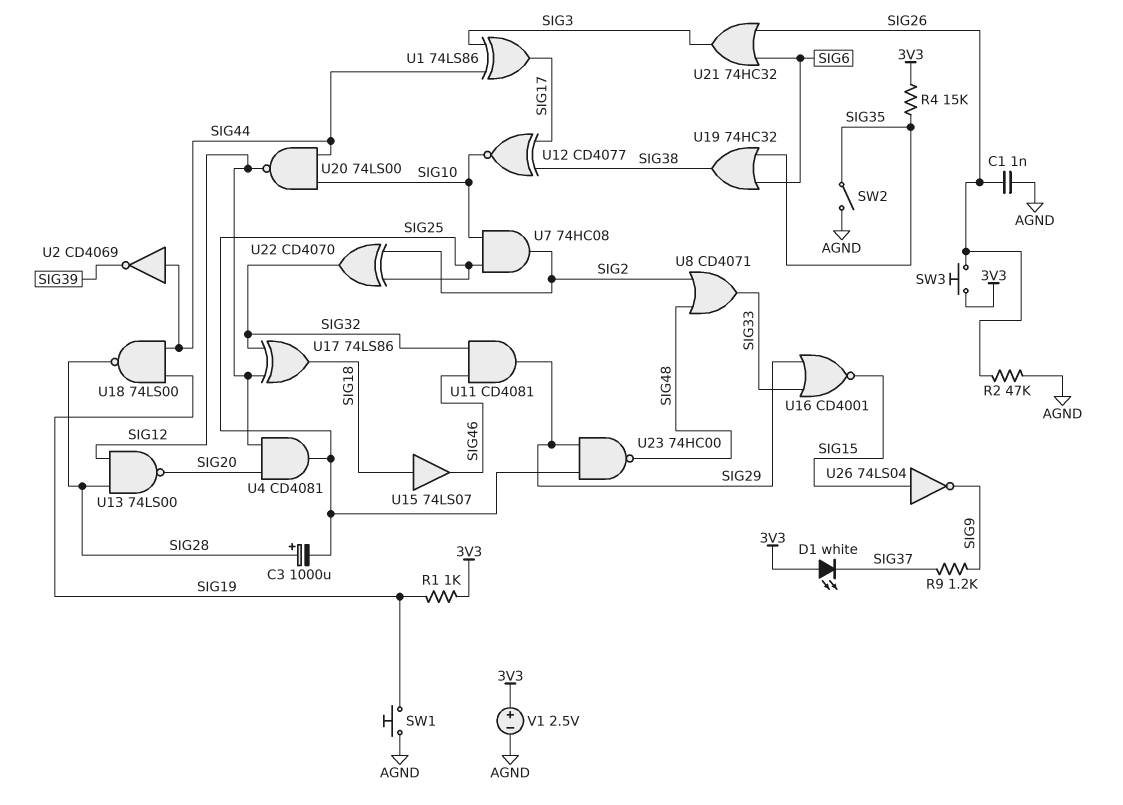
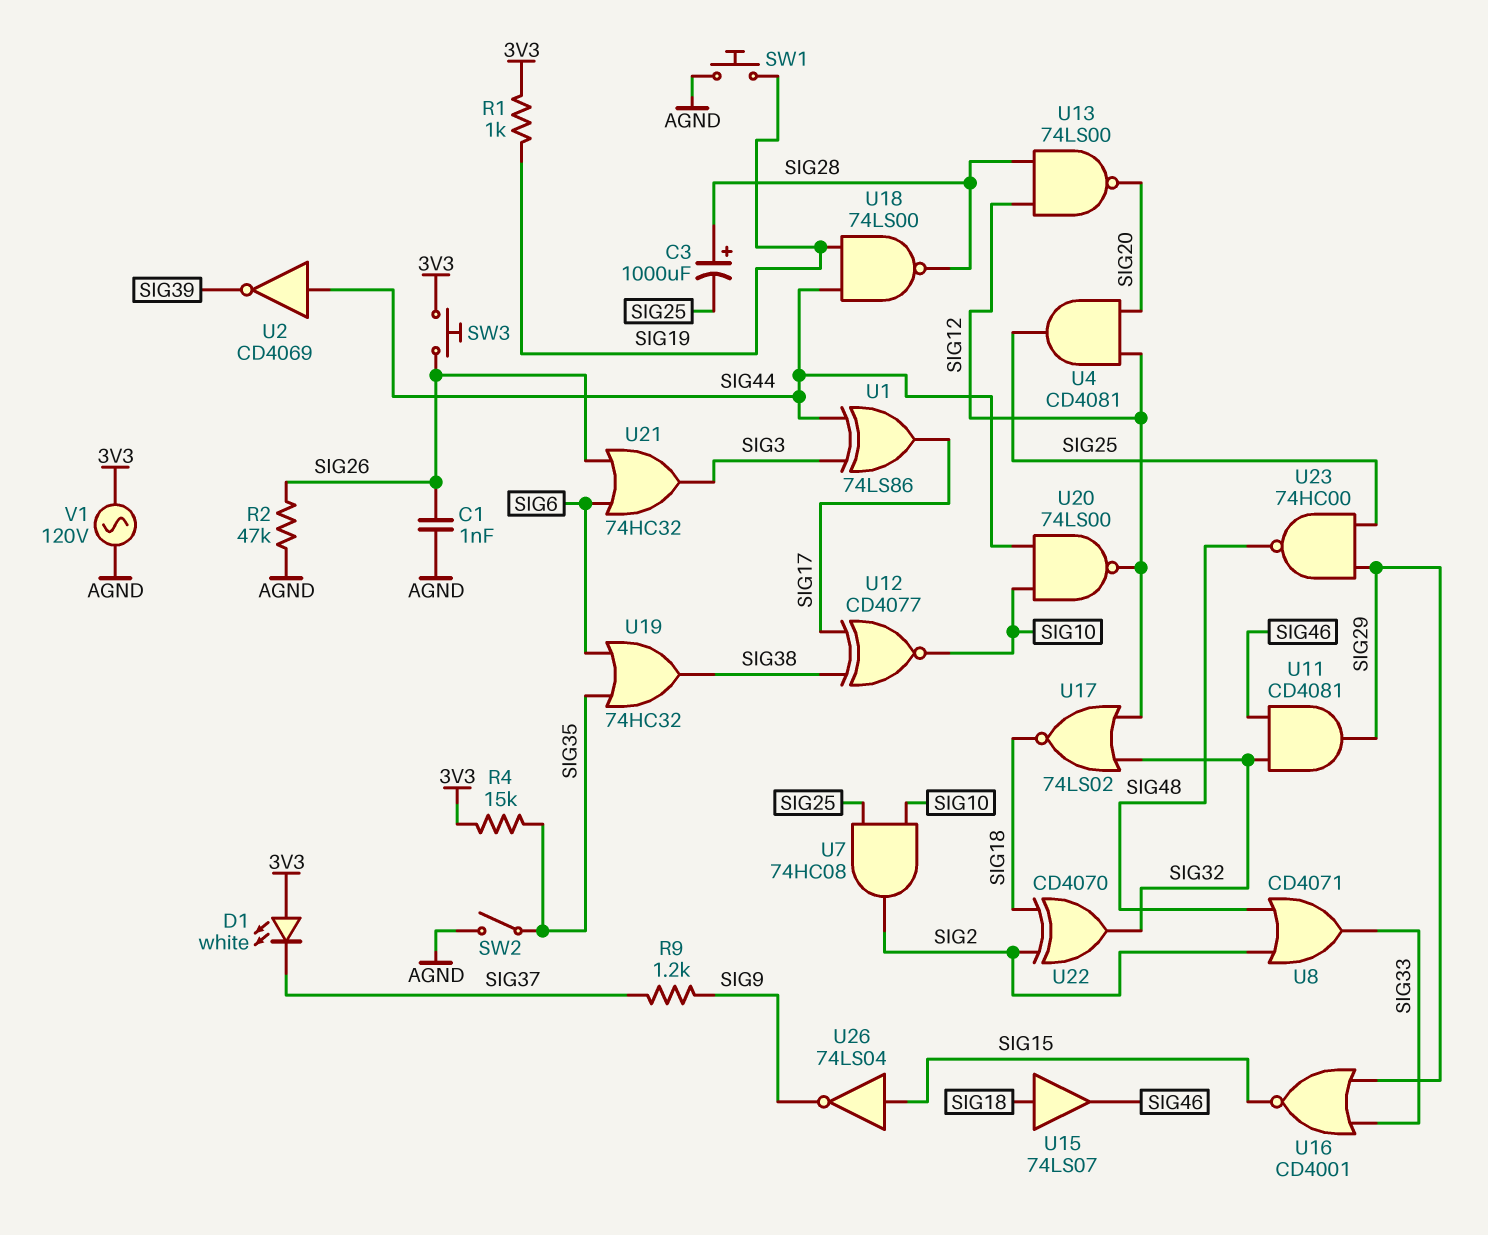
U17: XOR 74LS86 (in SIG12, in SIG32, out SIG18) -> NOR 74LS02 (in SIG12, in SIG32, out SIG18)
U22: XOR CD4070 (in SIG2, in SIG25, out SIG32) -> XOR CD4070 (in SIG2, in SIG18, out SIG32)
V1: 2.5V (plus 3V3, minus AGND) -> AC 120V (3V3, AGND)

